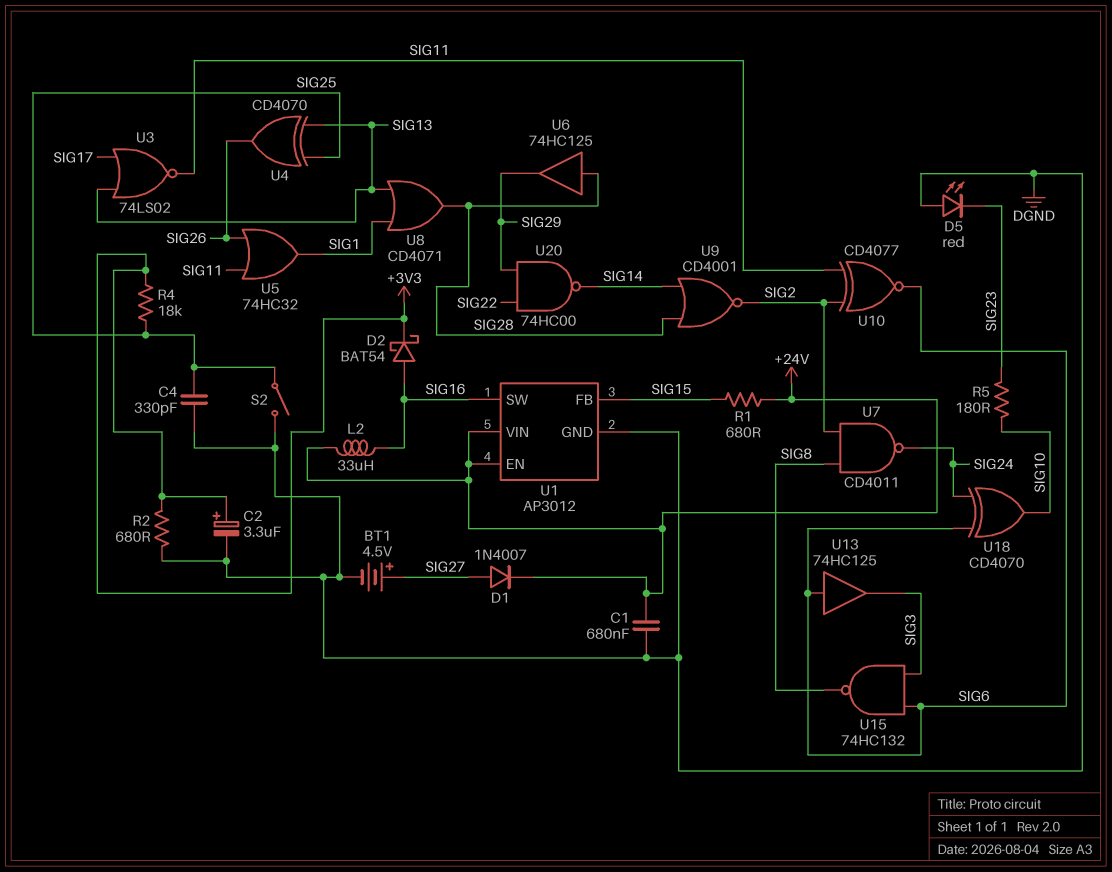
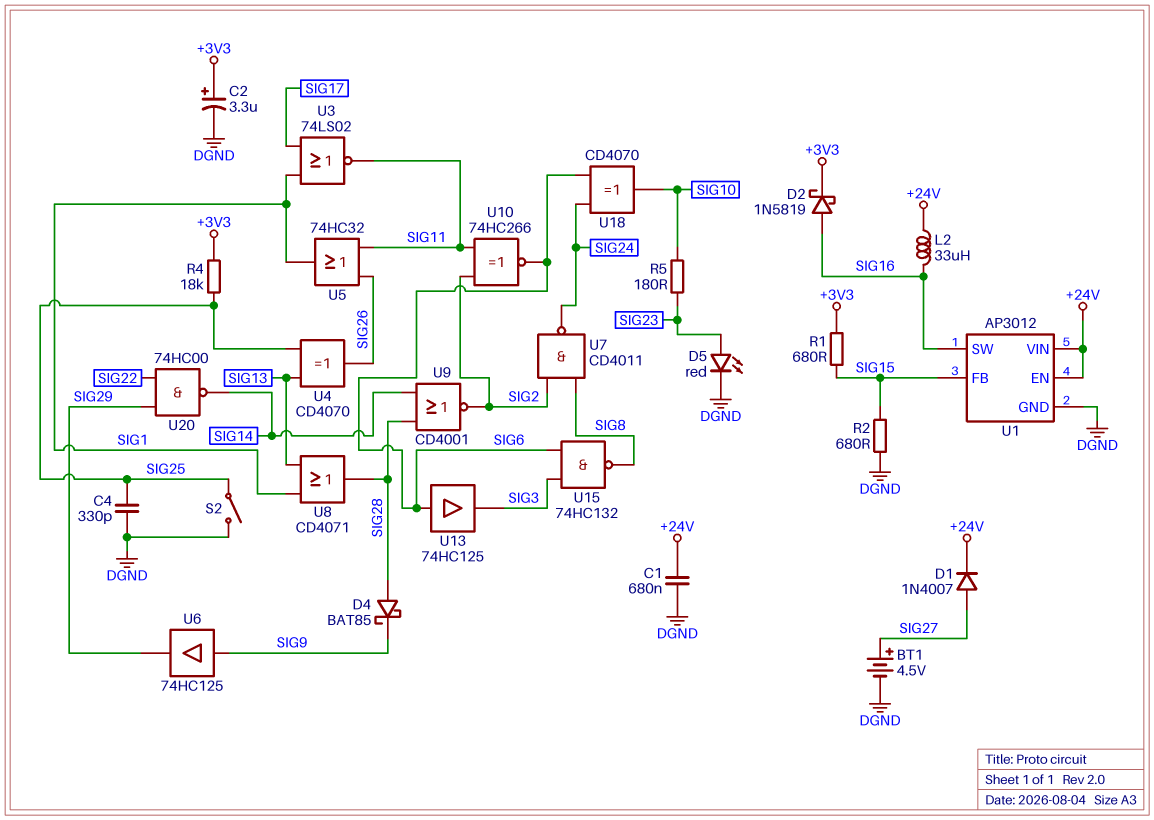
D2: schottky BAT54 (A SIG16, K +3V3) -> schottky 1N5819 (A SIG16, K +3V3)
D4: none -> schottky BAT85 (A SIG28, K SIG9)
D5: LED red (A DGND, K SIG23) -> LED red (A SIG23, K DGND)
R1: 680 (+24V, SIG15) -> 680 (+3V3, SIG15)
R2: 680 (+3V3, DGND) -> 680 (DGND, SIG15)
U3: NOR 74LS02 (in SIG13, in SIG17, out SIG11) -> NOR 74LS02 (in SIG1, in SIG17, out SIG11)
U6: buffer 74HC125 (in SIG28, out SIG29) -> buffer 74HC125 (in SIG9, out SIG29)
U10: XNOR CD4077 (in SIG2, in SIG11, out SIG6) -> XNOR 74HC266 (in SIG2, in SIG11, out SIG6)

